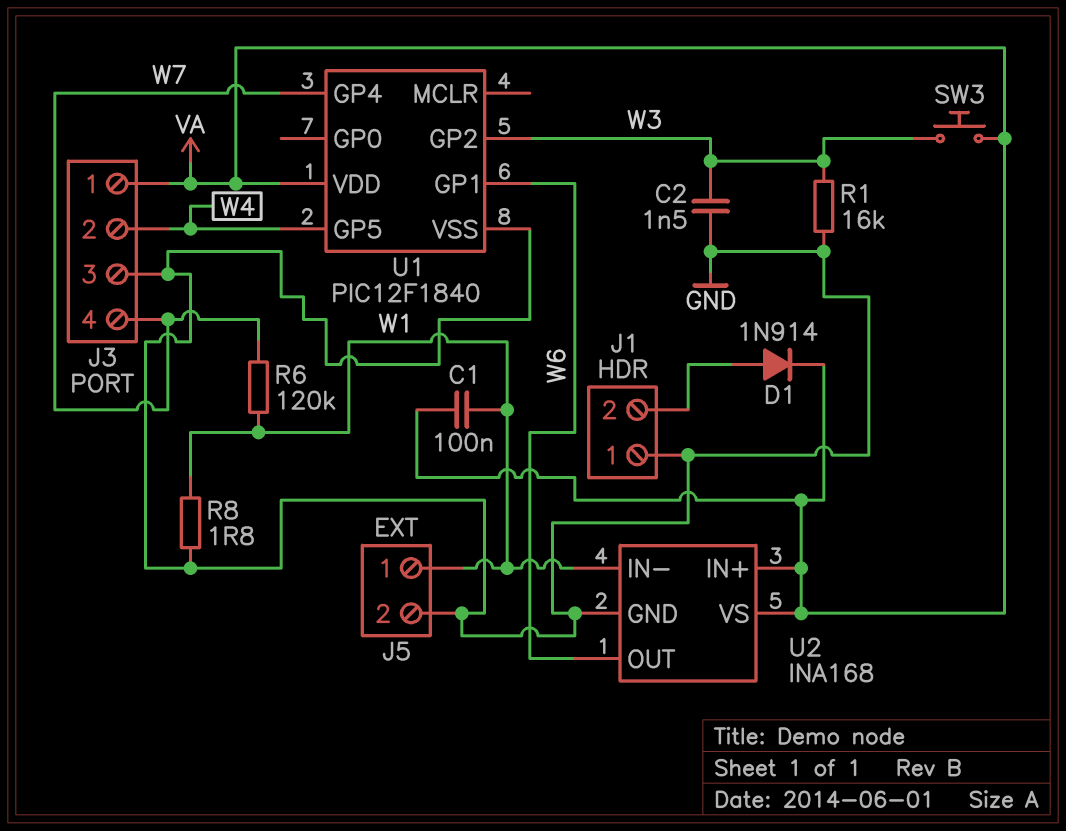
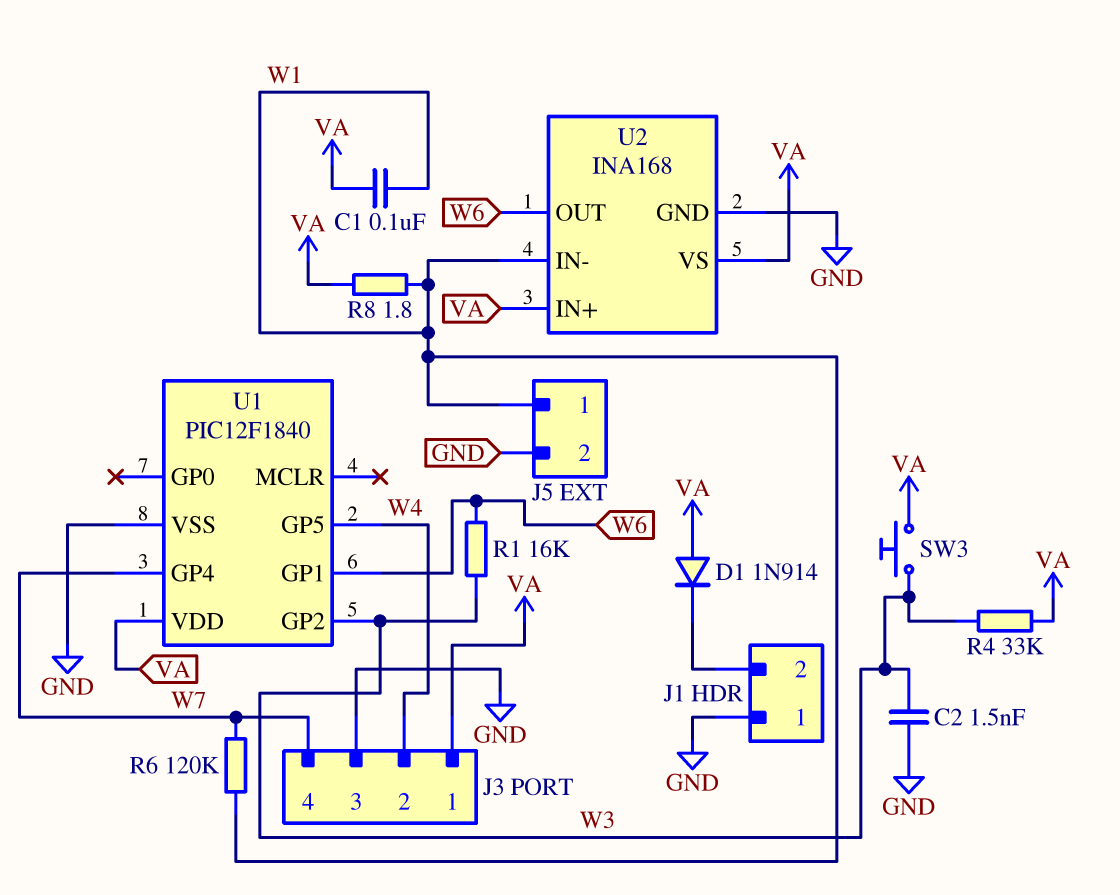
D1: diode 1N914 (A J1/2, K VA) -> diode 1N914 (A VA, K J1/2)
R1: 16k (GND, W3) -> 16k (W3, W6)
R4: none -> 33k (VA, W3)
R8: 1.8 (GND, W1) -> 1.8 (VA, W1)

